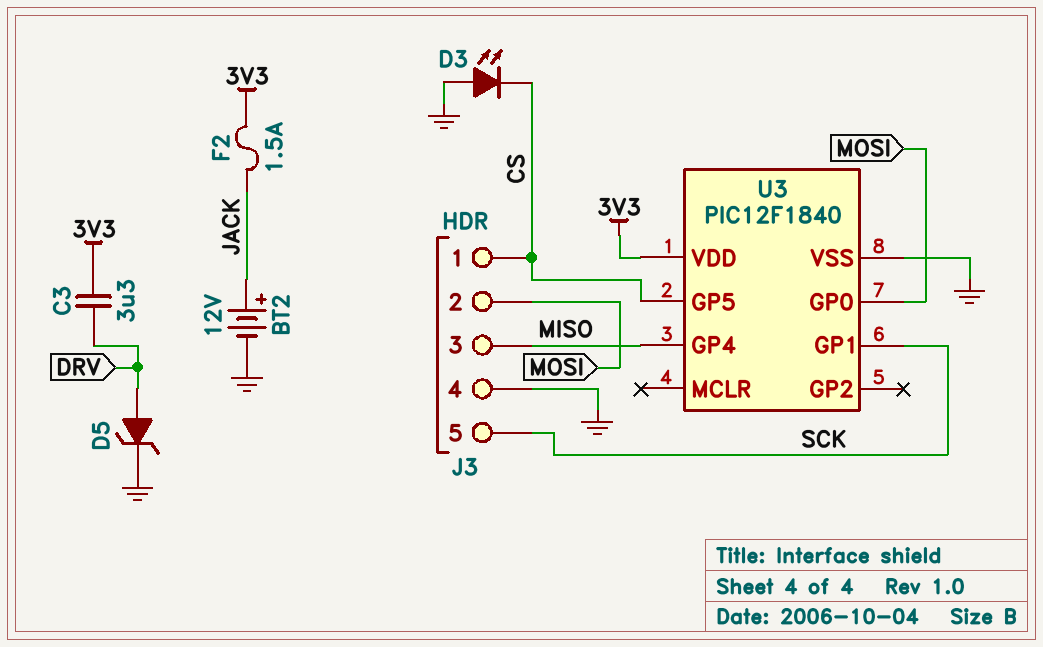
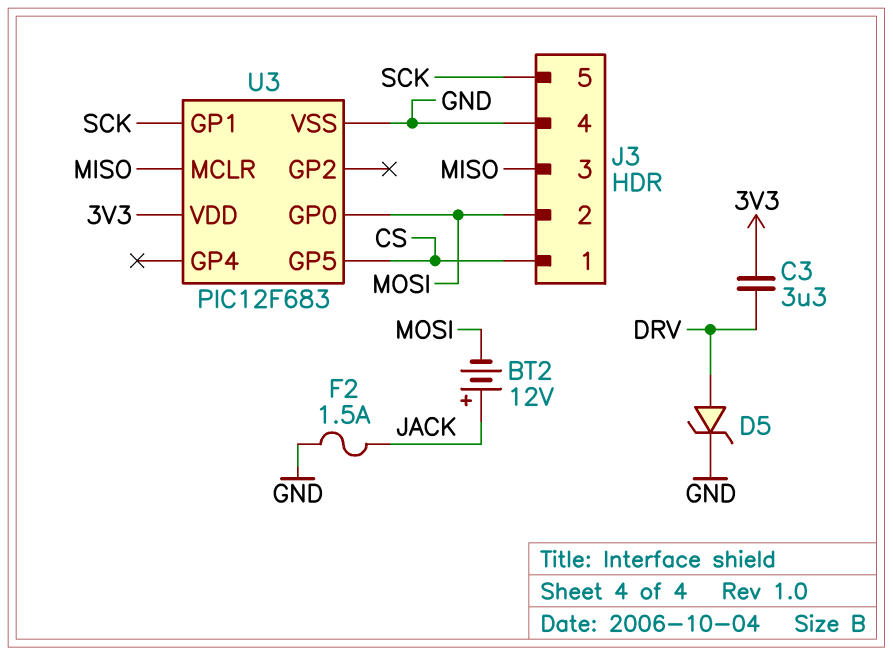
BT2: 12V (plus JACK, minus GND) -> 12V (plus JACK, minus MOSI)
D3: LED (A GND, K CS) -> none
F2: 1.5A (3V3, JACK) -> 1.5A (GND, JACK)
U3: PIC12F1840 -> PIC12F683
U3 pin GP4: MISO -> none
U3 pin MCLR: none -> MISO

